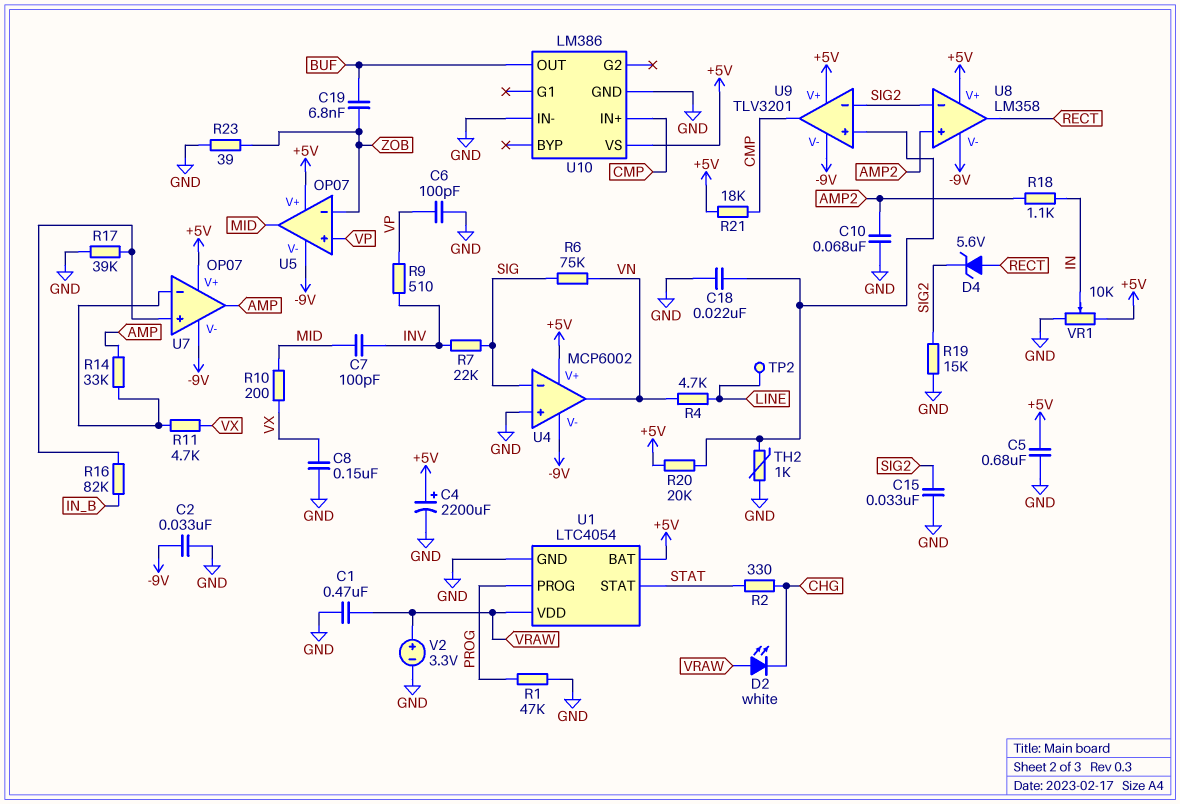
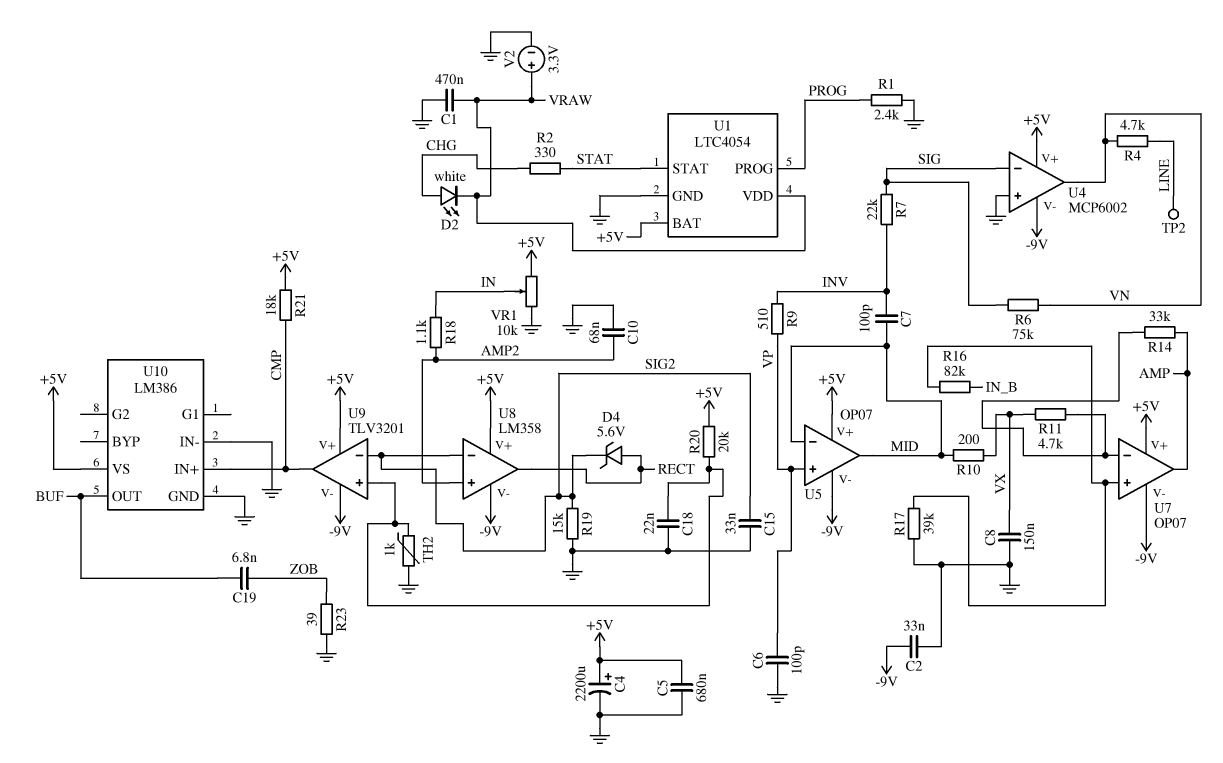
D2: LED white (A VRAW, K CHG) -> LED white (A CHG, K VRAW)
R1: 47k (GND, PROG) -> 2.4k (GND, PROG)
U5 pin in-: ZOB -> MID

